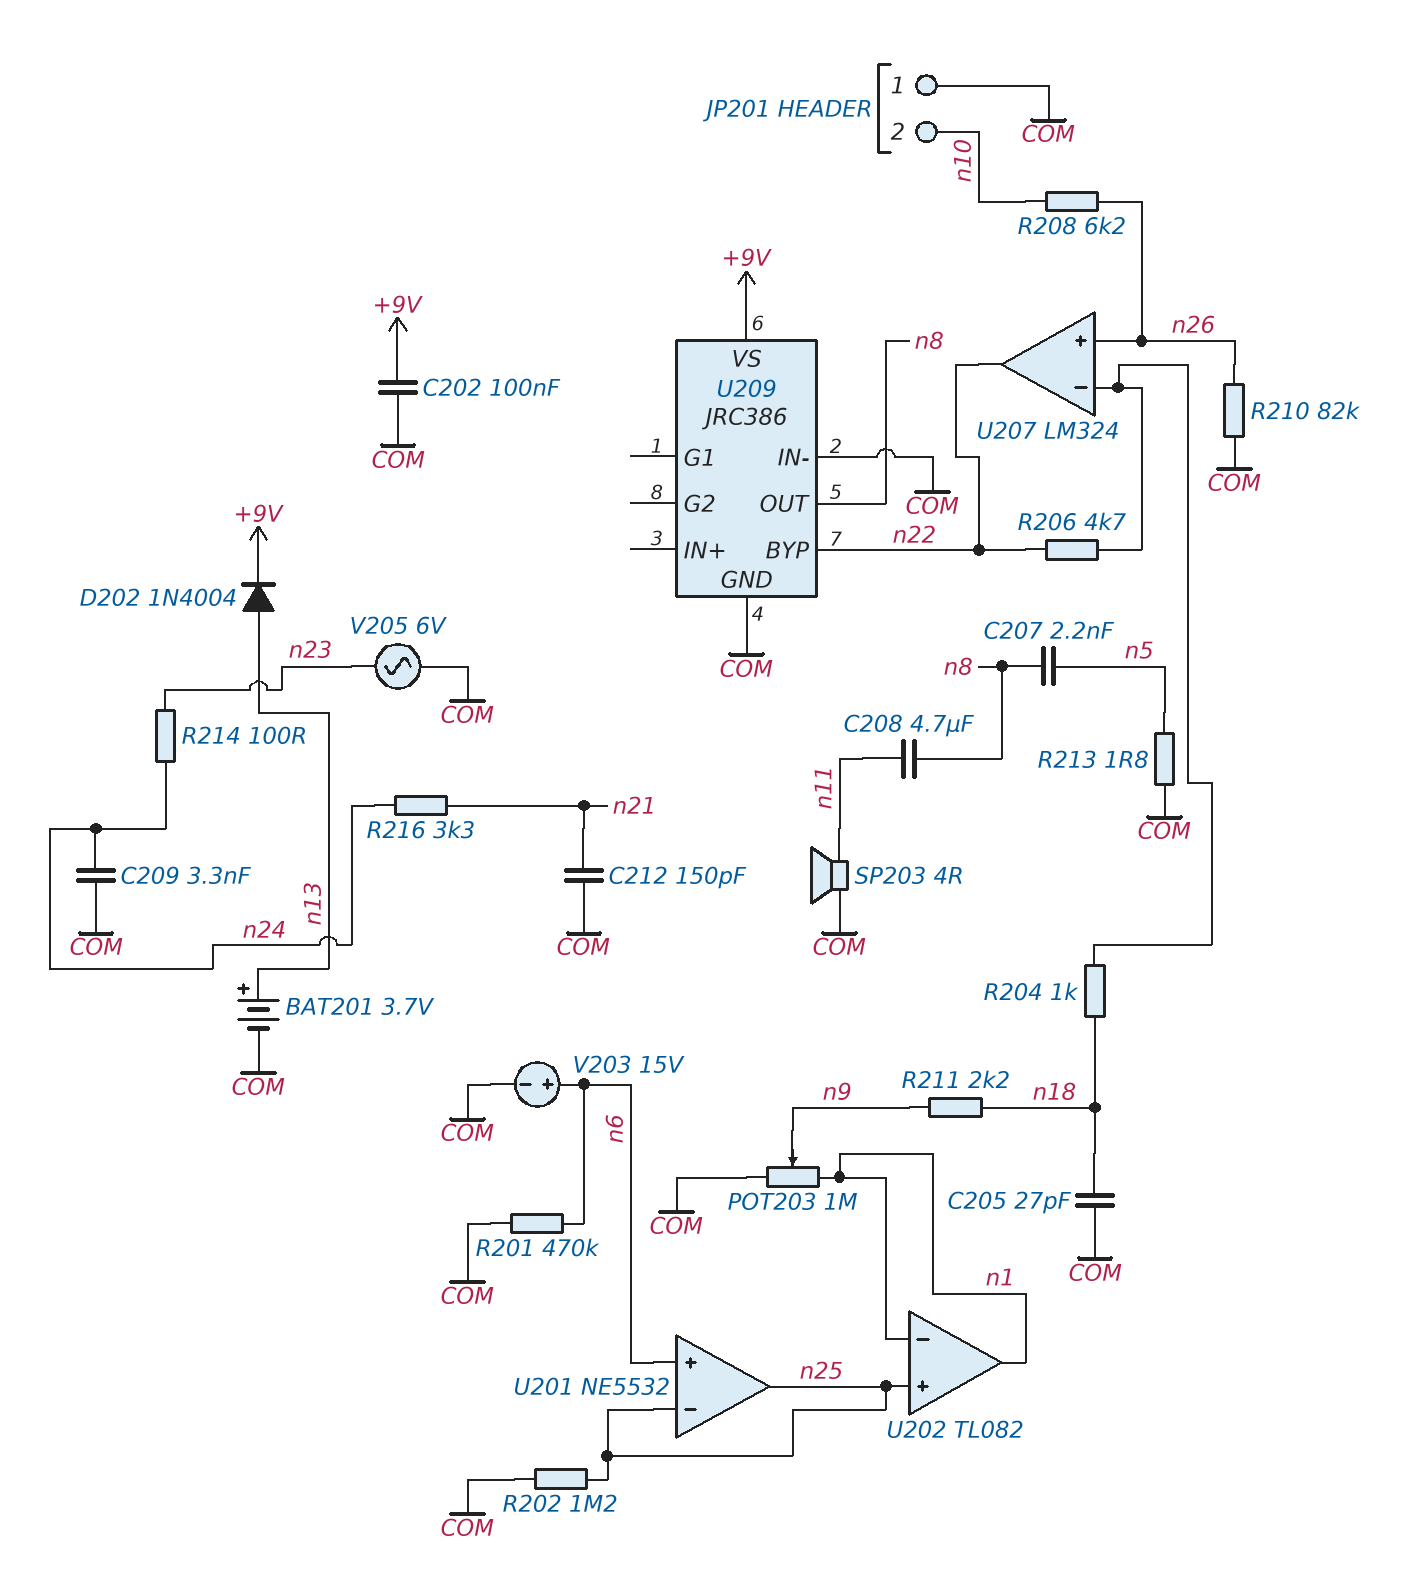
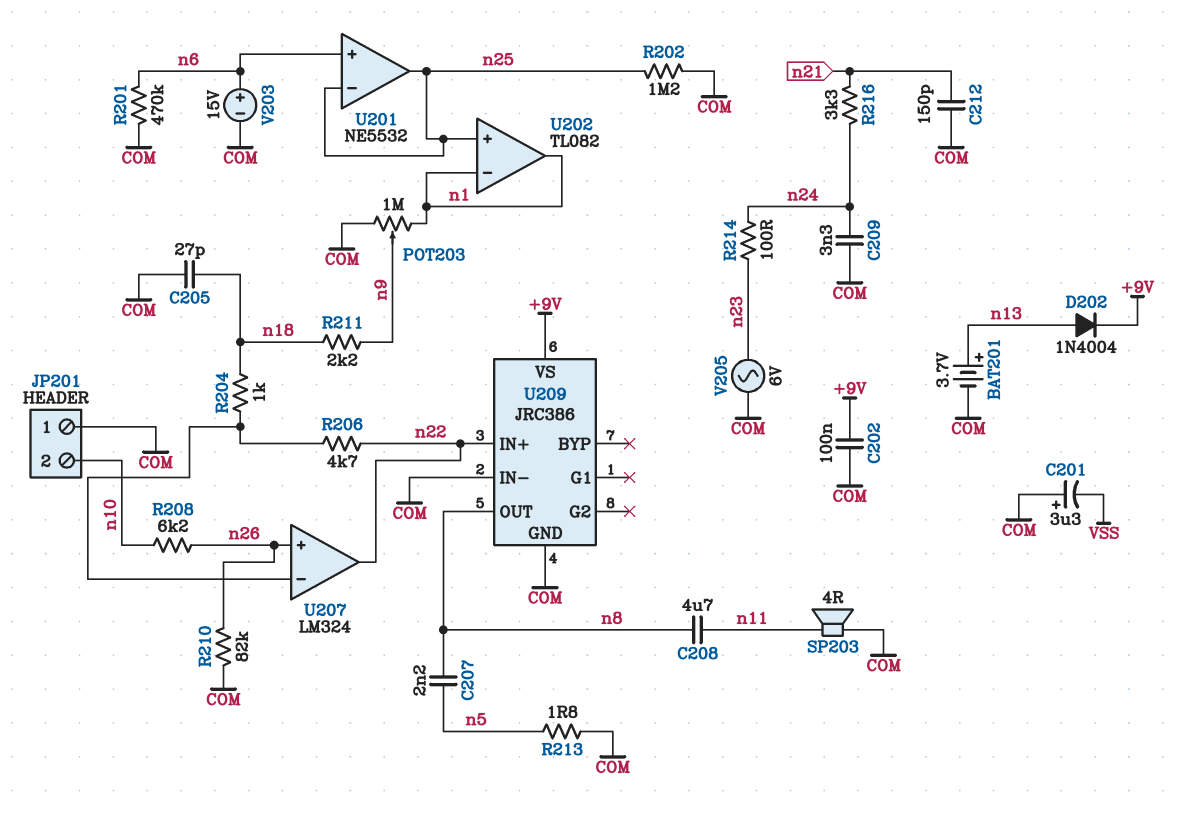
C201: none -> 3.3uF (plus COM, minus VSS)
U209 pin BYP: n22 -> none
U209 pin IN+: none -> n22

